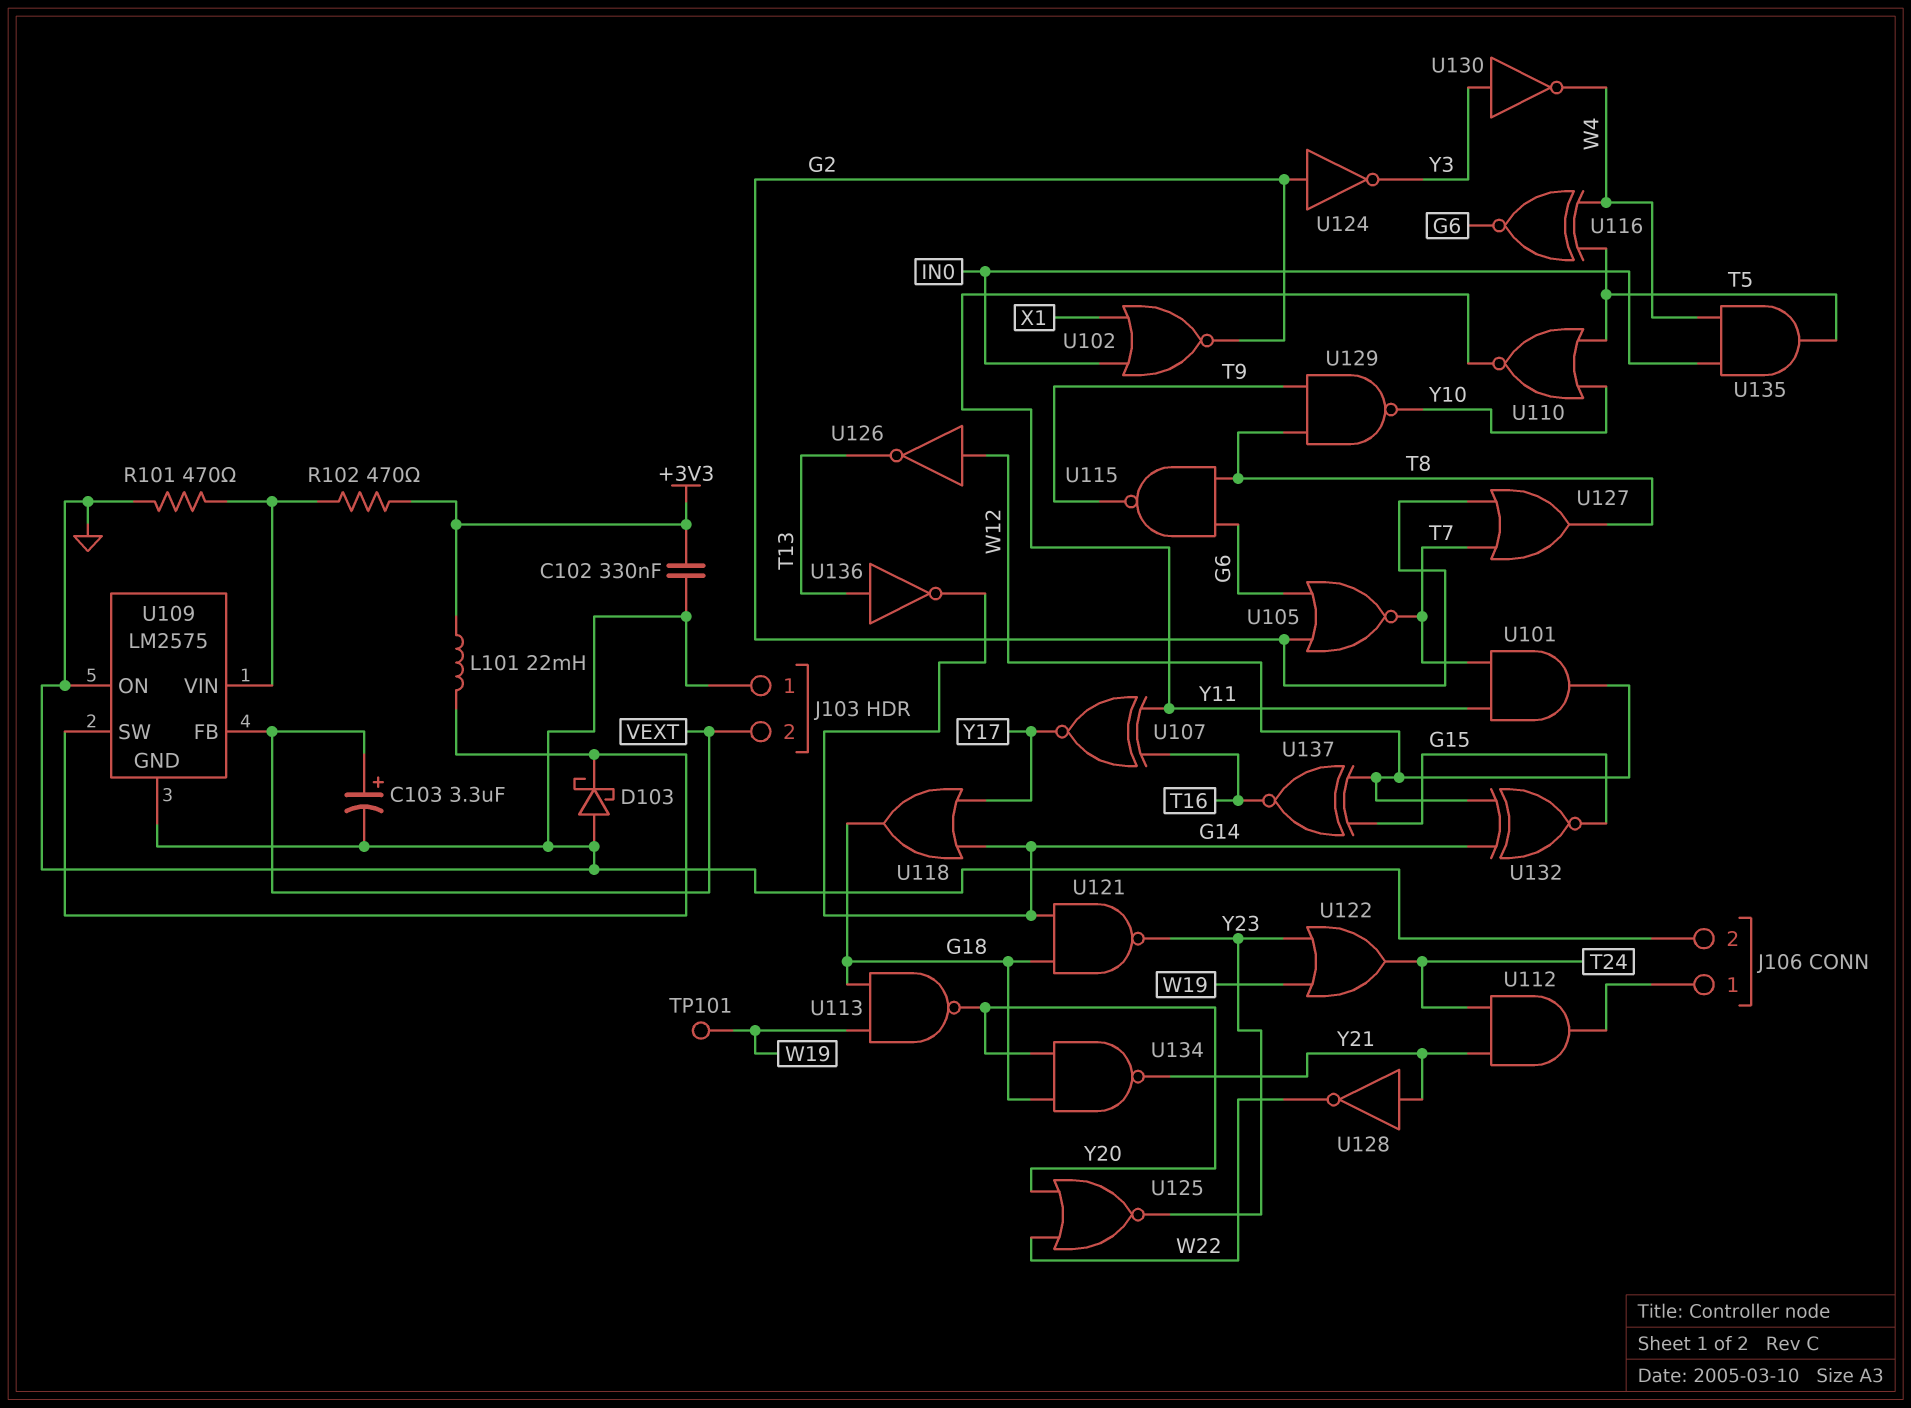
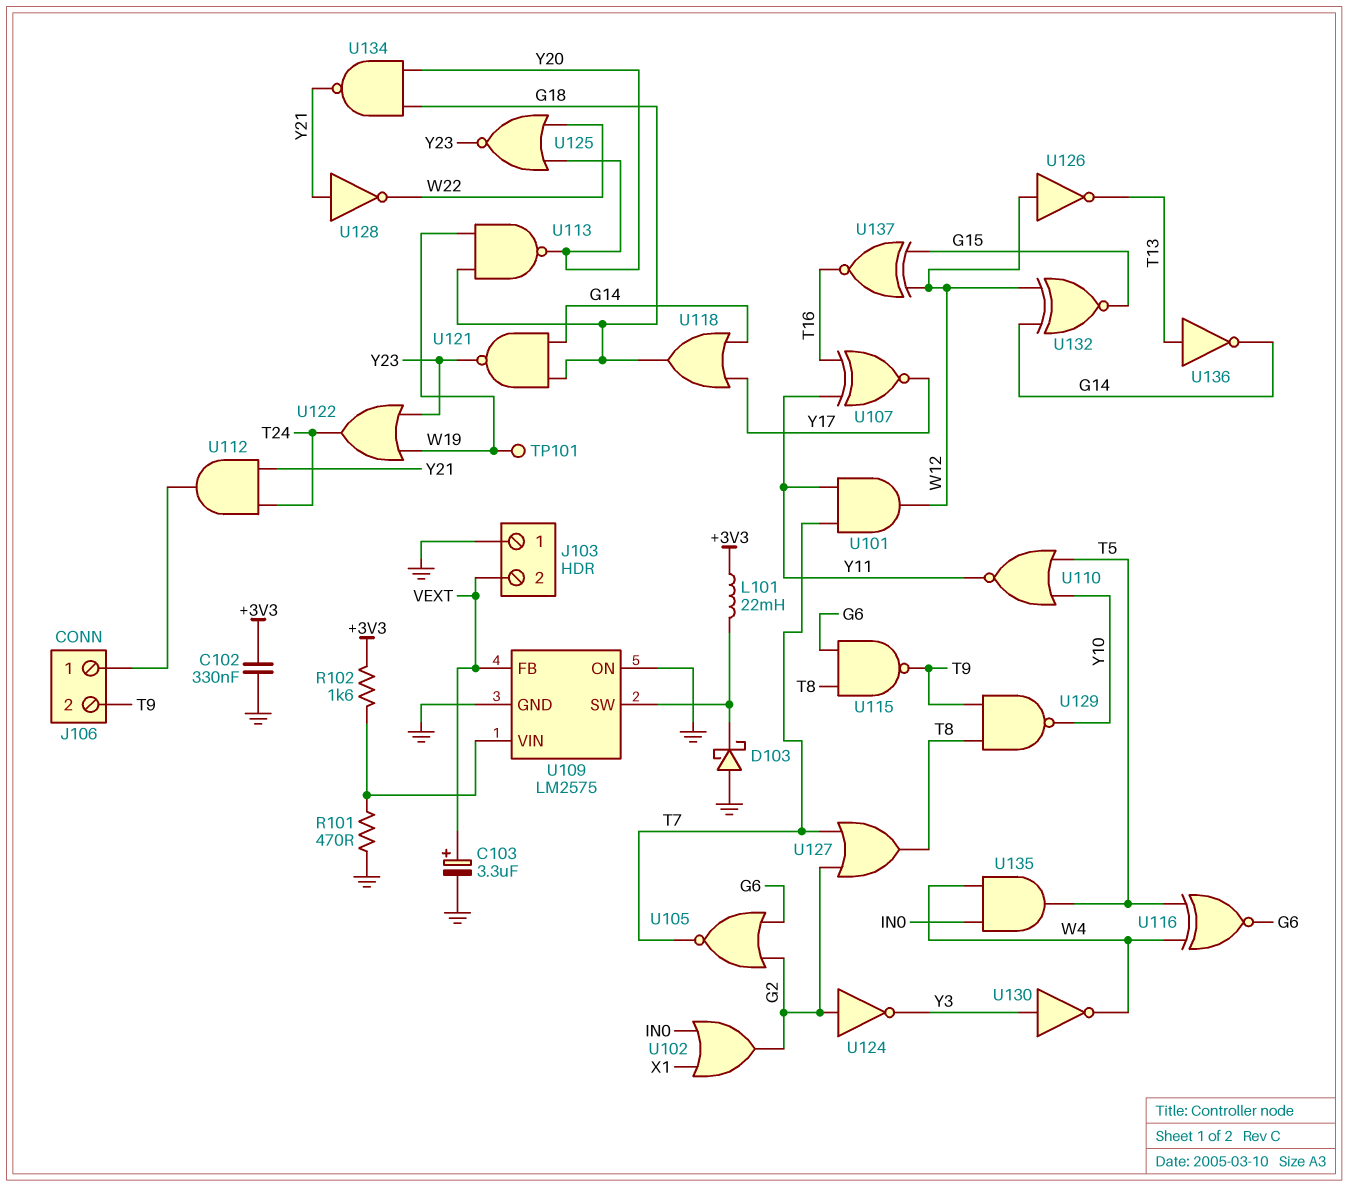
J106 pin 2: GND -> T9
R102: 470 (+3V3, U109/VIN) -> 1.6k (+3V3, U109/VIN)
U102: NOR (in IN0, in X1, out G2) -> OR (in IN0, in X1, out G2)

